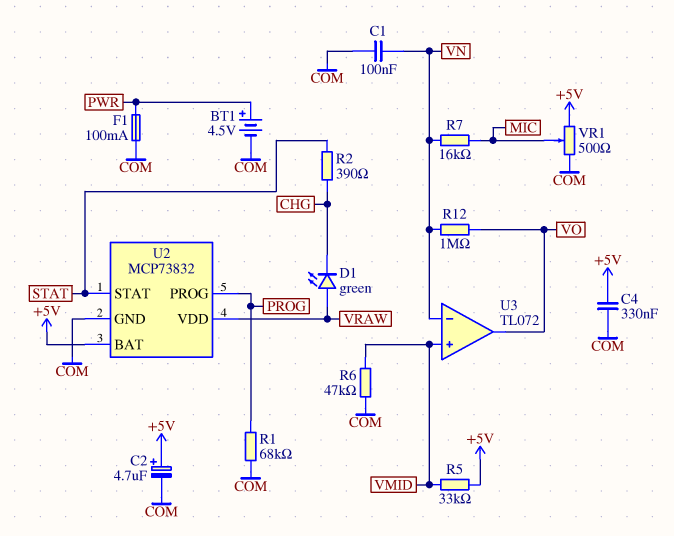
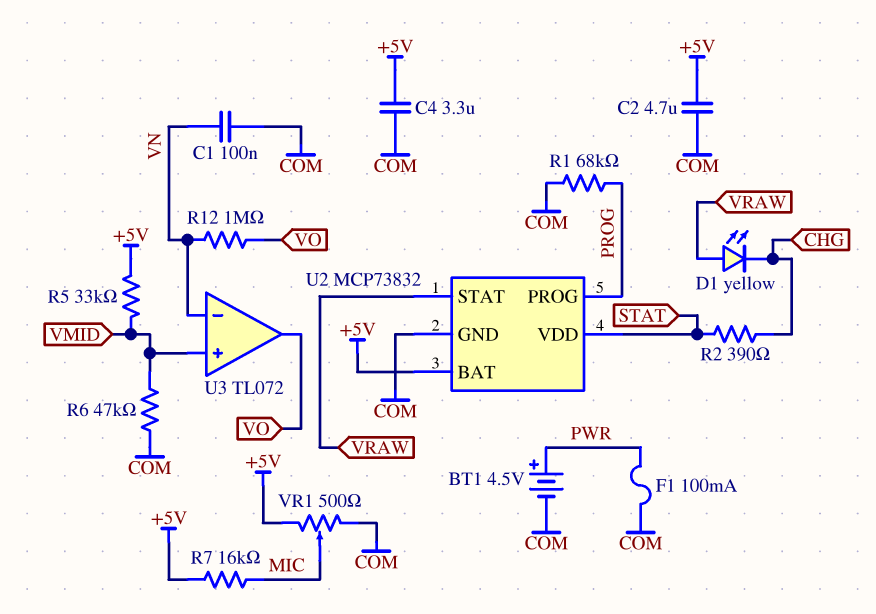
C2: 4.7uF (plus +5V, minus COM) -> 4.7uF (+5V, COM)
C4: 330nF (+5V, COM) -> 3.3uF (+5V, COM)
D1: LED green (A VRAW, K CHG) -> LED yellow (A VRAW, K CHG)
R7: 16k (MIC, VN) -> 16k (+5V, MIC)
U2 pin STAT: STAT -> VRAW
U2 pin VDD: VRAW -> STAT

